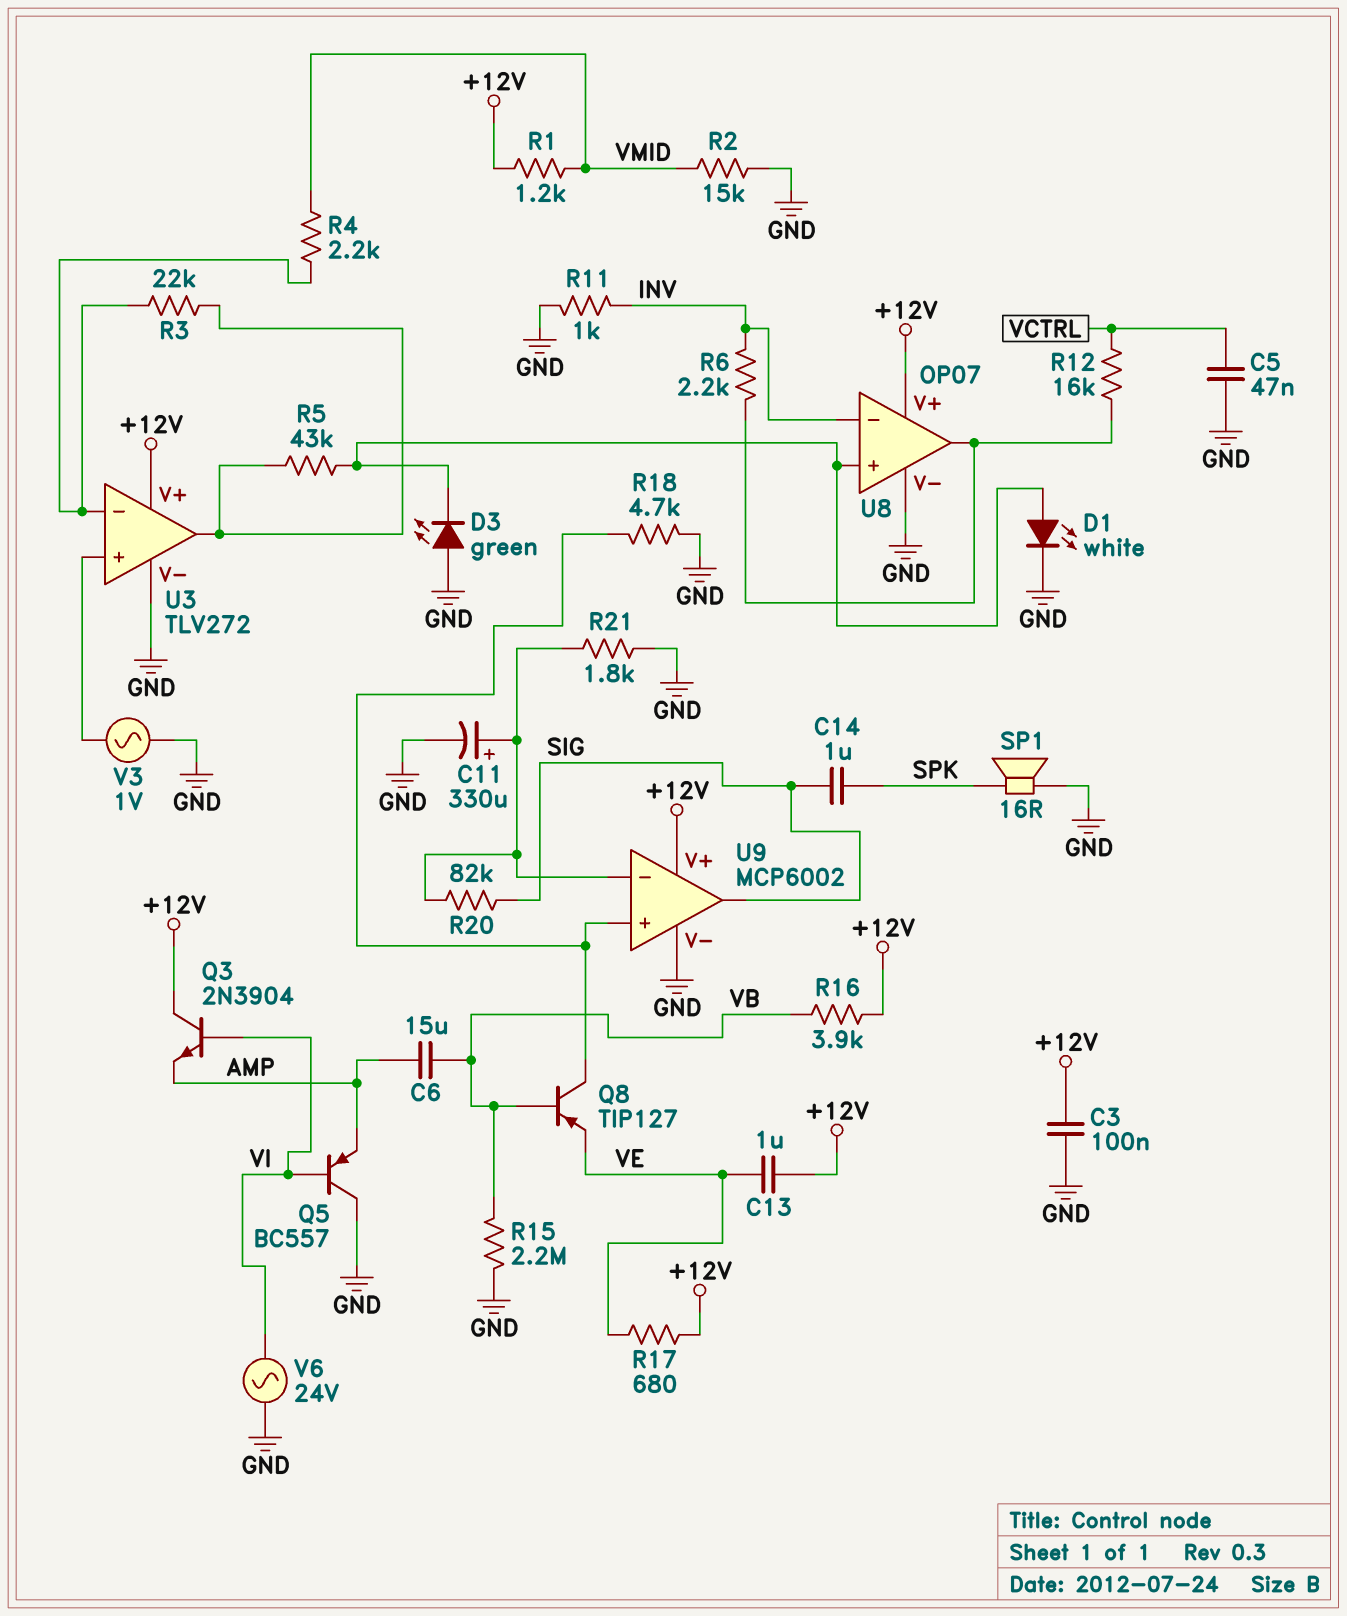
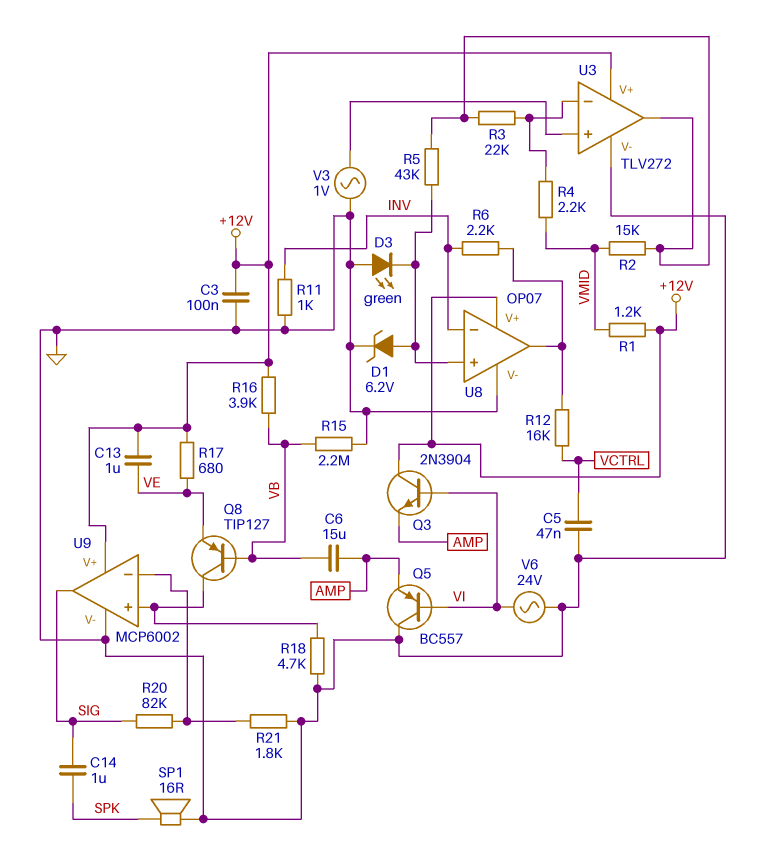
C11: 330uF (plus U9/in-, minus GND) -> none
D1: LED white (A U8/in+, K GND) -> zener 6.2V (A U8/in+, K GND)
R2: 15k (GND, VMID) -> 15k (U3/out, VMID)

